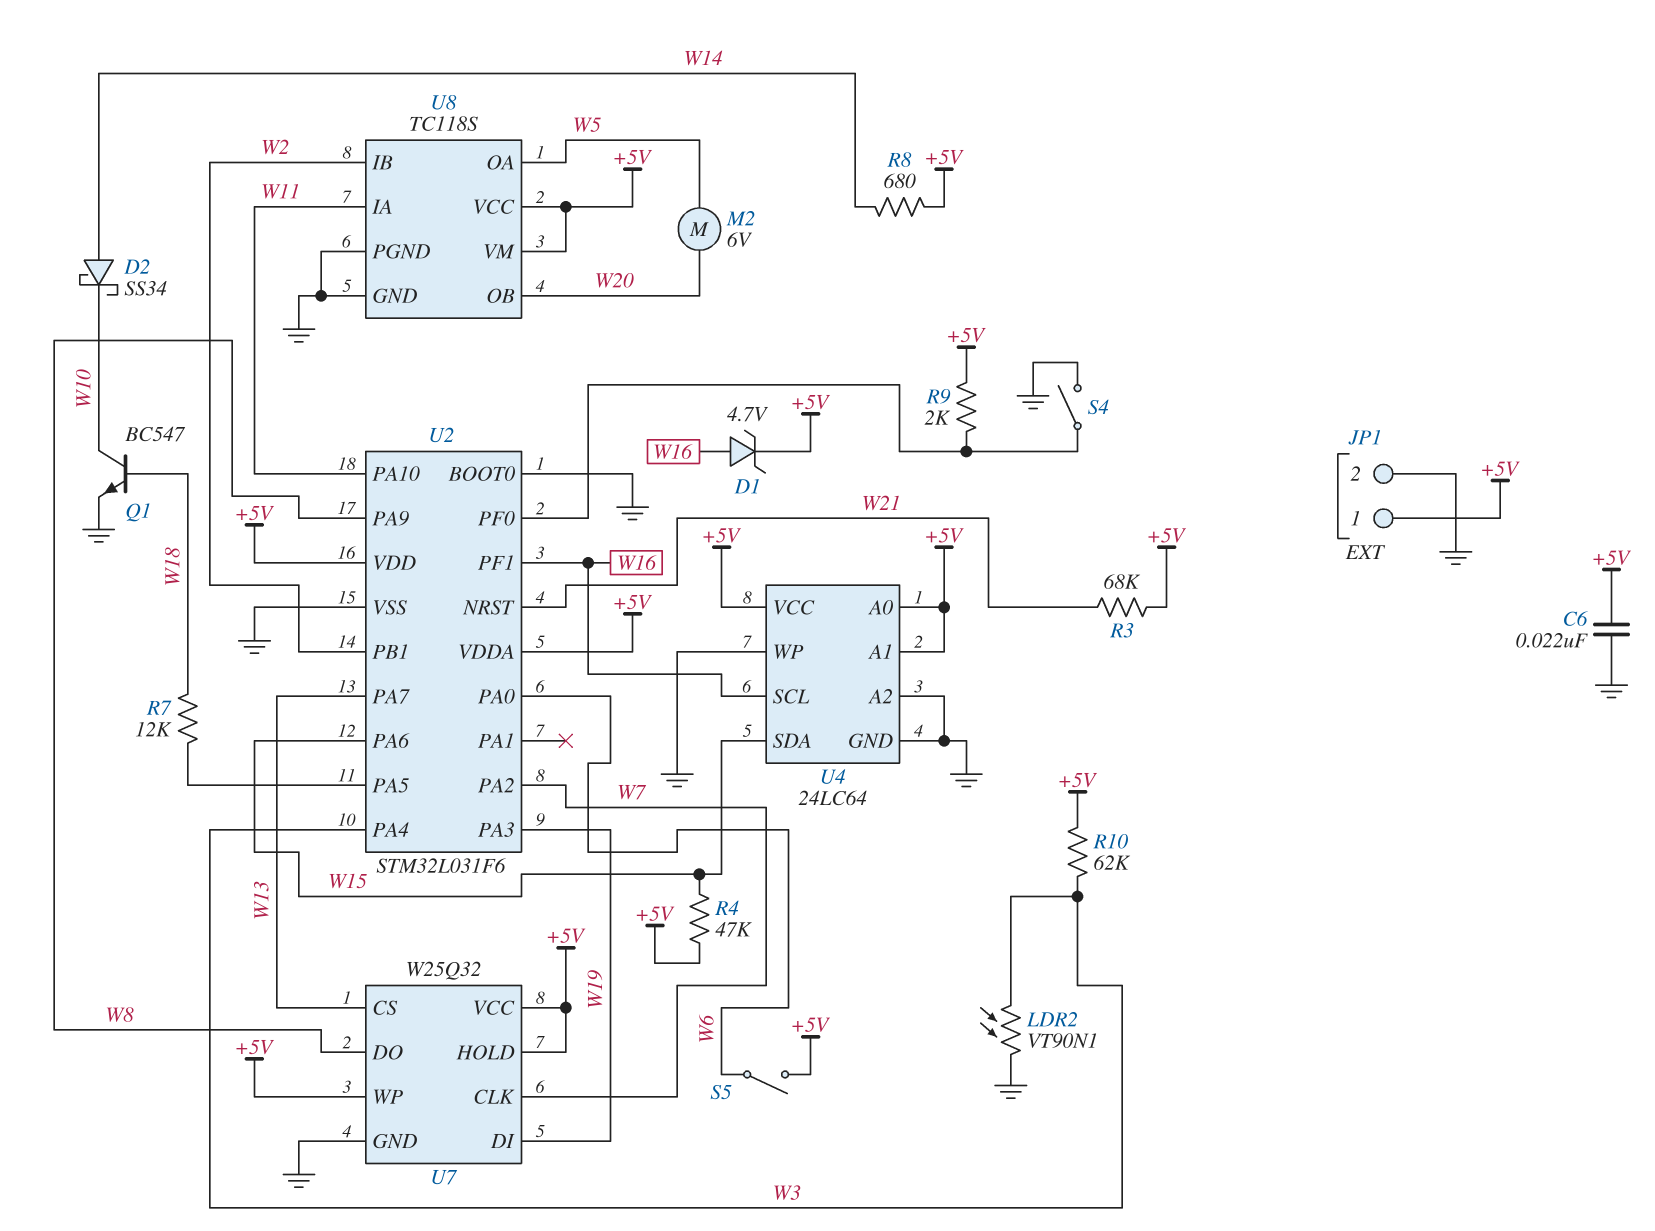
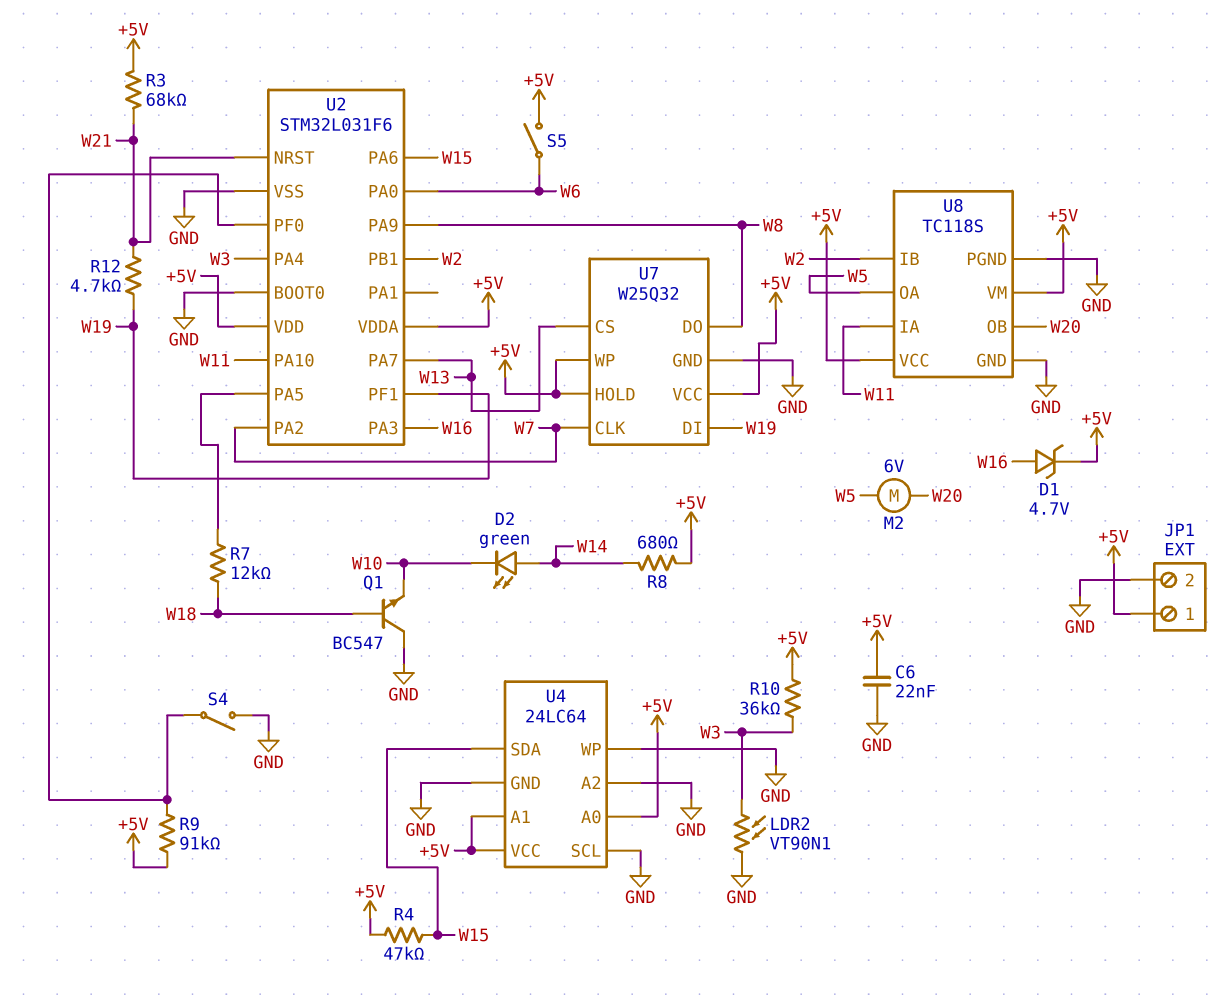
D2: schottky SS34 (A W14, K W10) -> LED green (A W14, K W10)
Q1: NPN BC547 (B W18, C W10, E GND) -> NPN BC547 (B W18, C GND, E W10)
R9: 2k (+5V, U2/PF0) -> 91k (+5V, U2/PF0)
R10: 62k (+5V, W3) -> 36k (+5V, W3)
R12: none -> 4.7k (W19, W21)
U2 pin PA3: W19 -> W16
U2 pin PF1: W16 -> W19
U4 pin SCL: W16 -> GND

